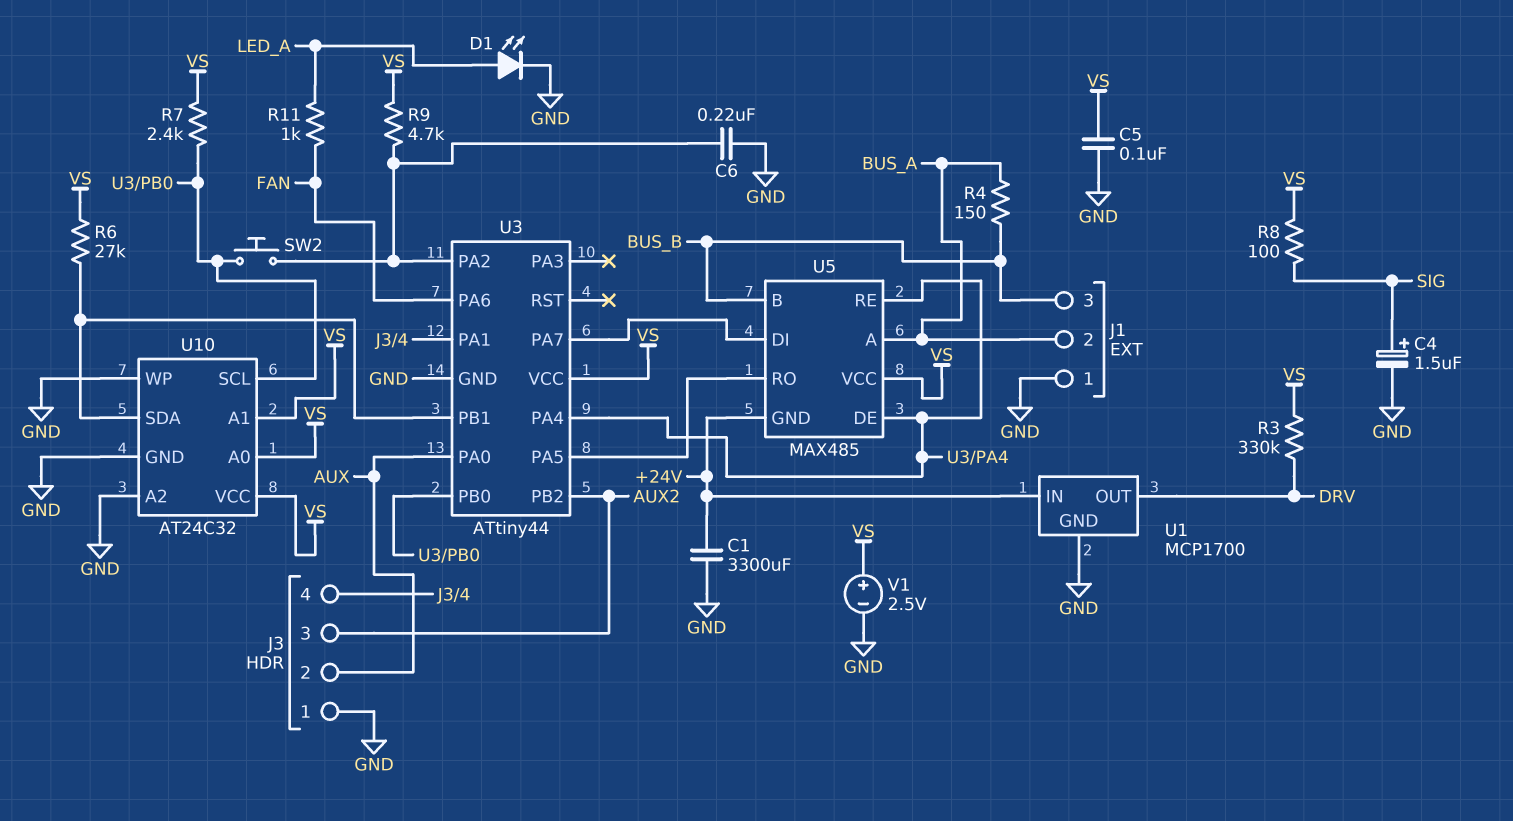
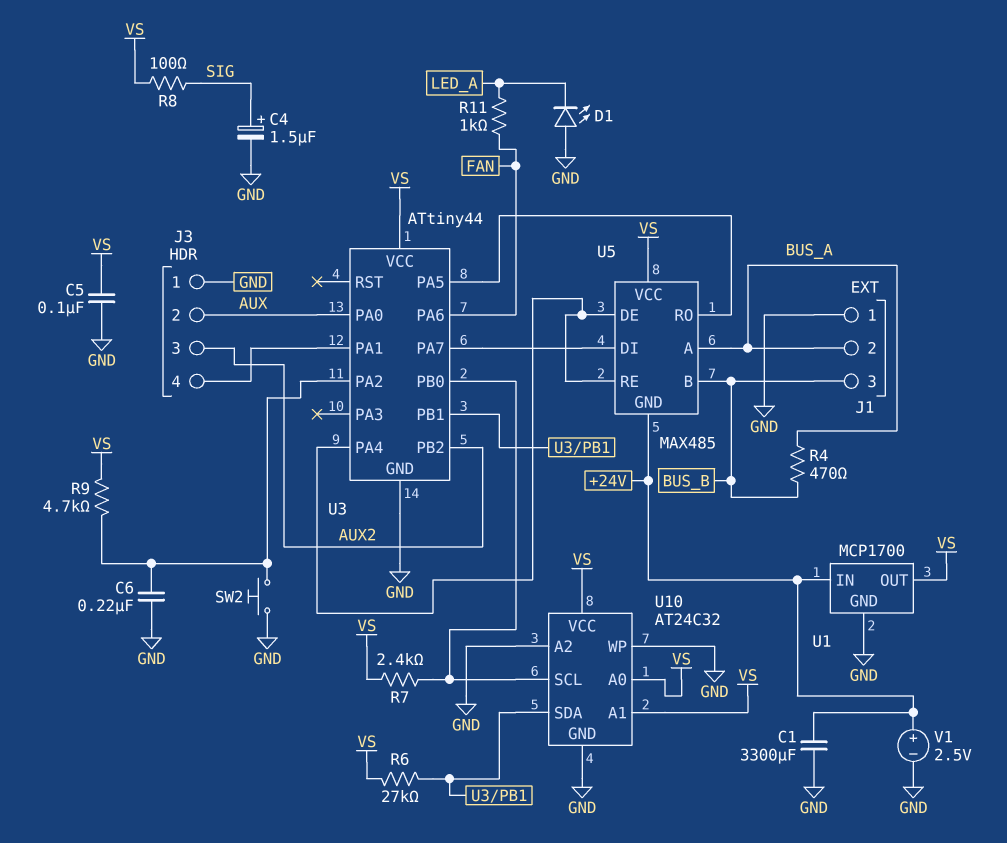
D1: LED (A LED_A, K GND) -> LED (A GND, K LED_A)
R3: 330k (DRV, VS) -> none
R4: 150 (BUS_A, BUS_B) -> 470 (BUS_A, BUS_B)
SW2: button (U3/PA2, U3/PB0) -> button (GND, U3/PA2)
U1 pin OUT: DRV -> VS
V1: 2.5V (plus VS, minus GND) -> 2.5V (plus +24V, minus GND)

